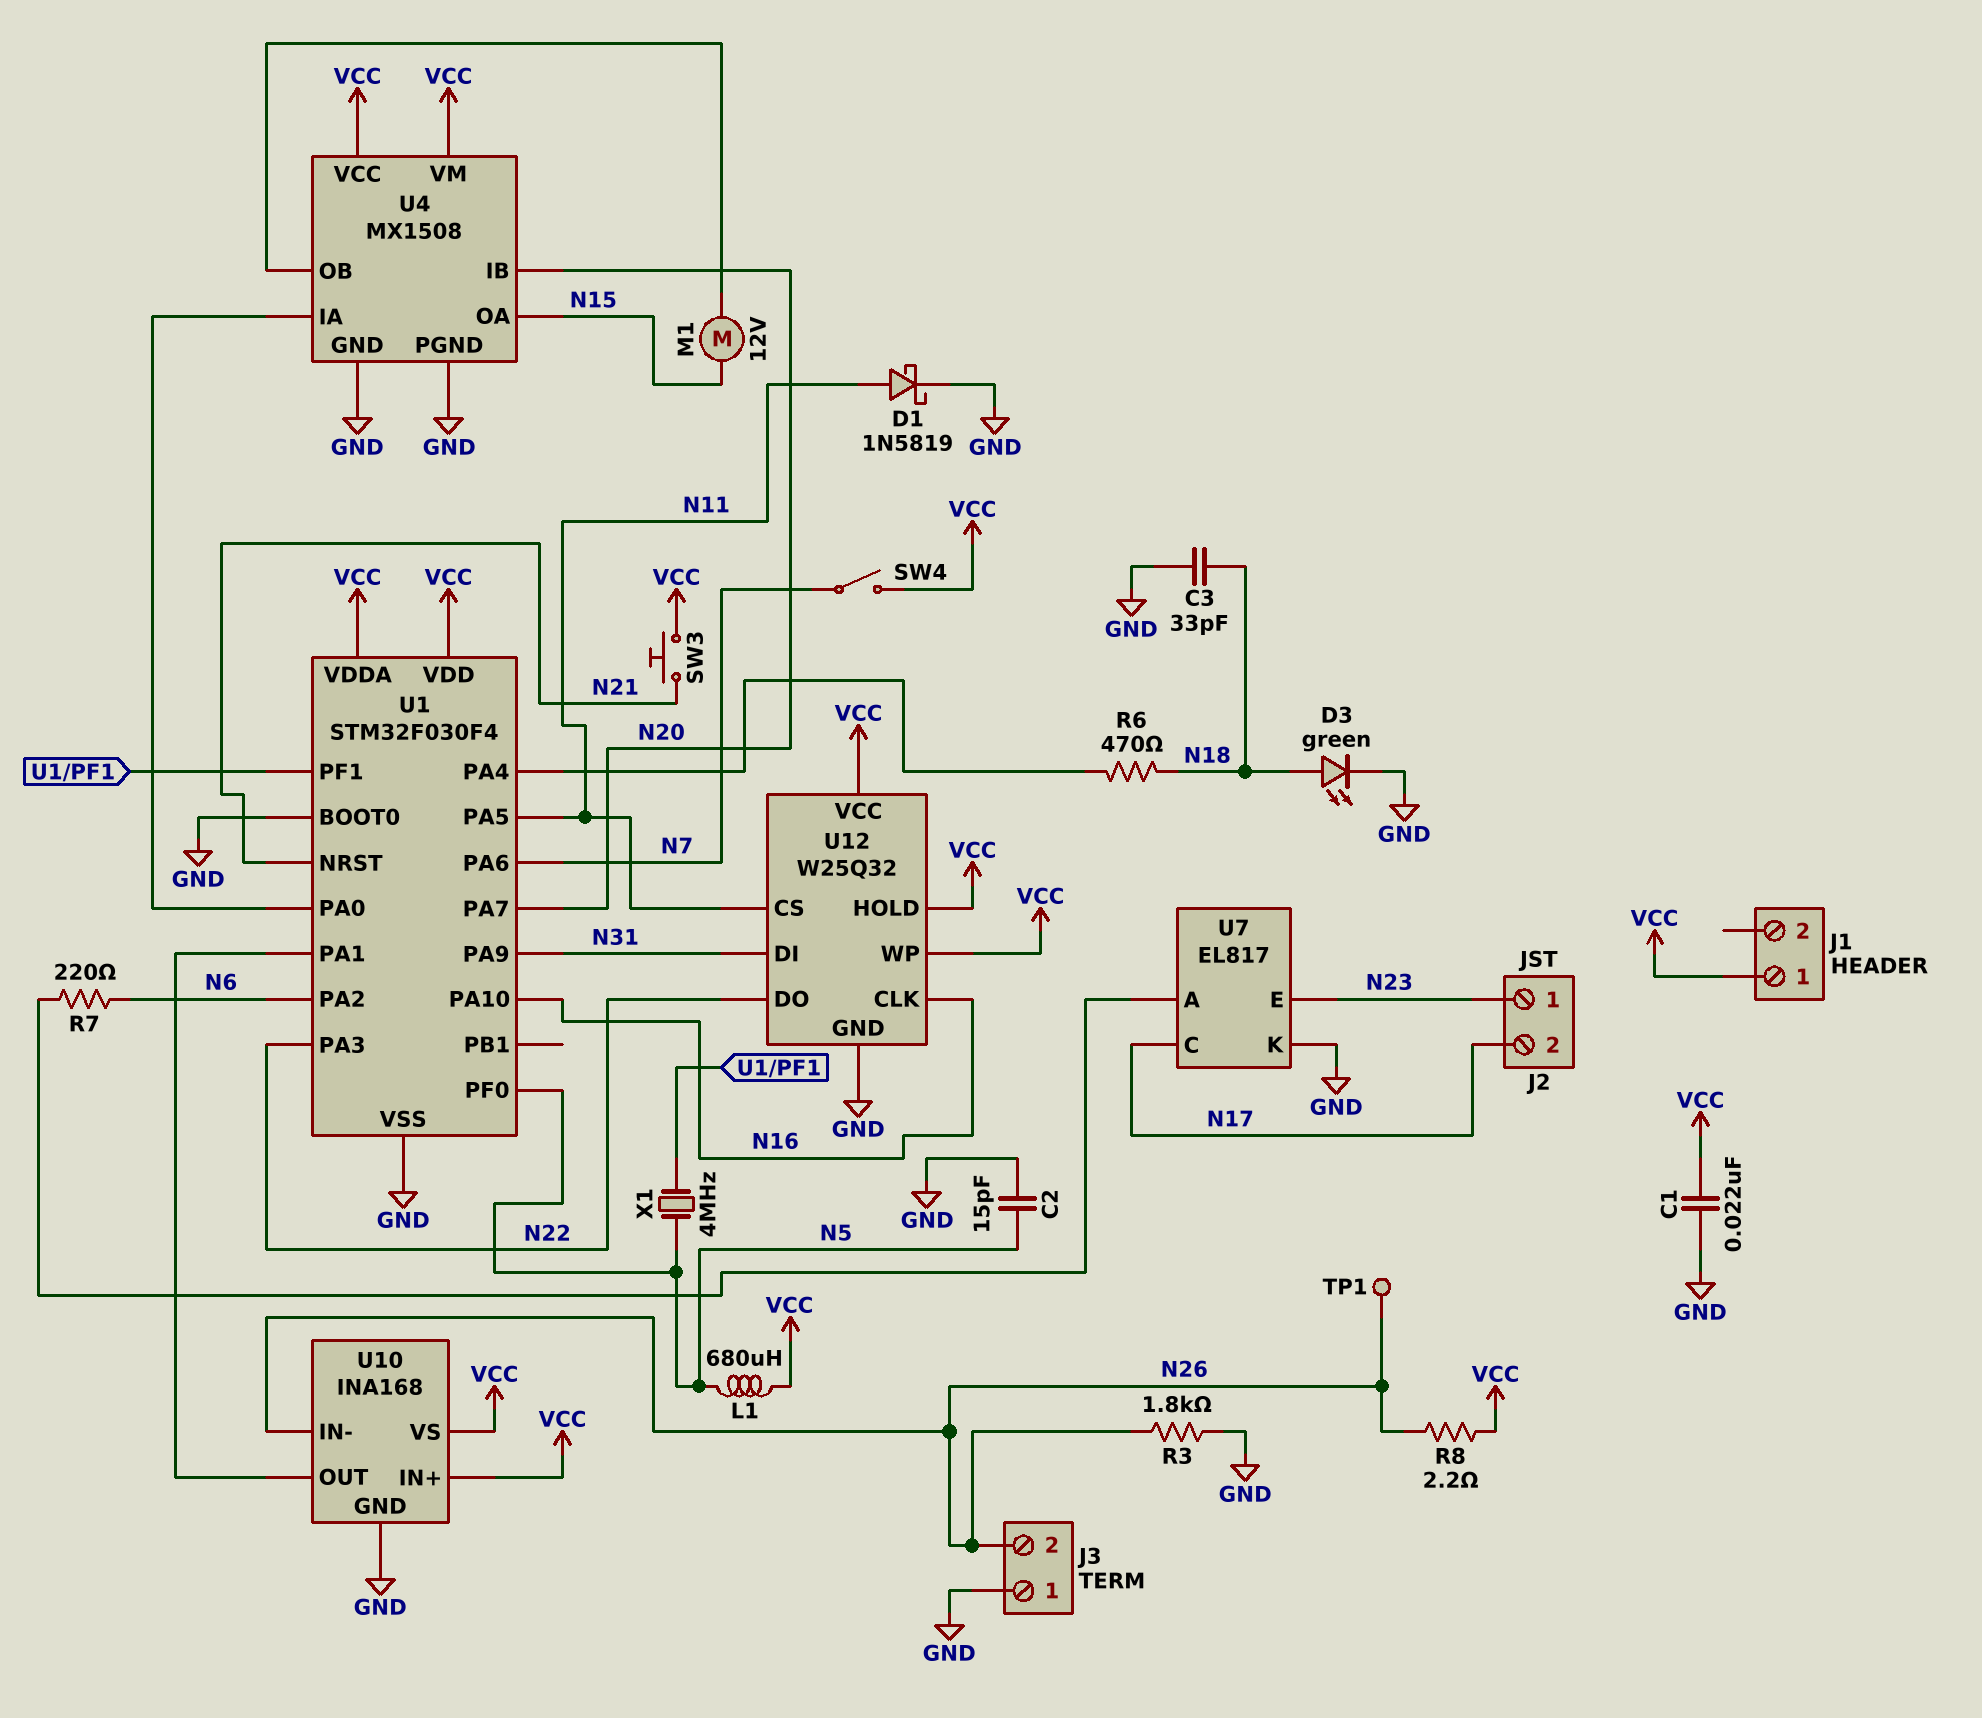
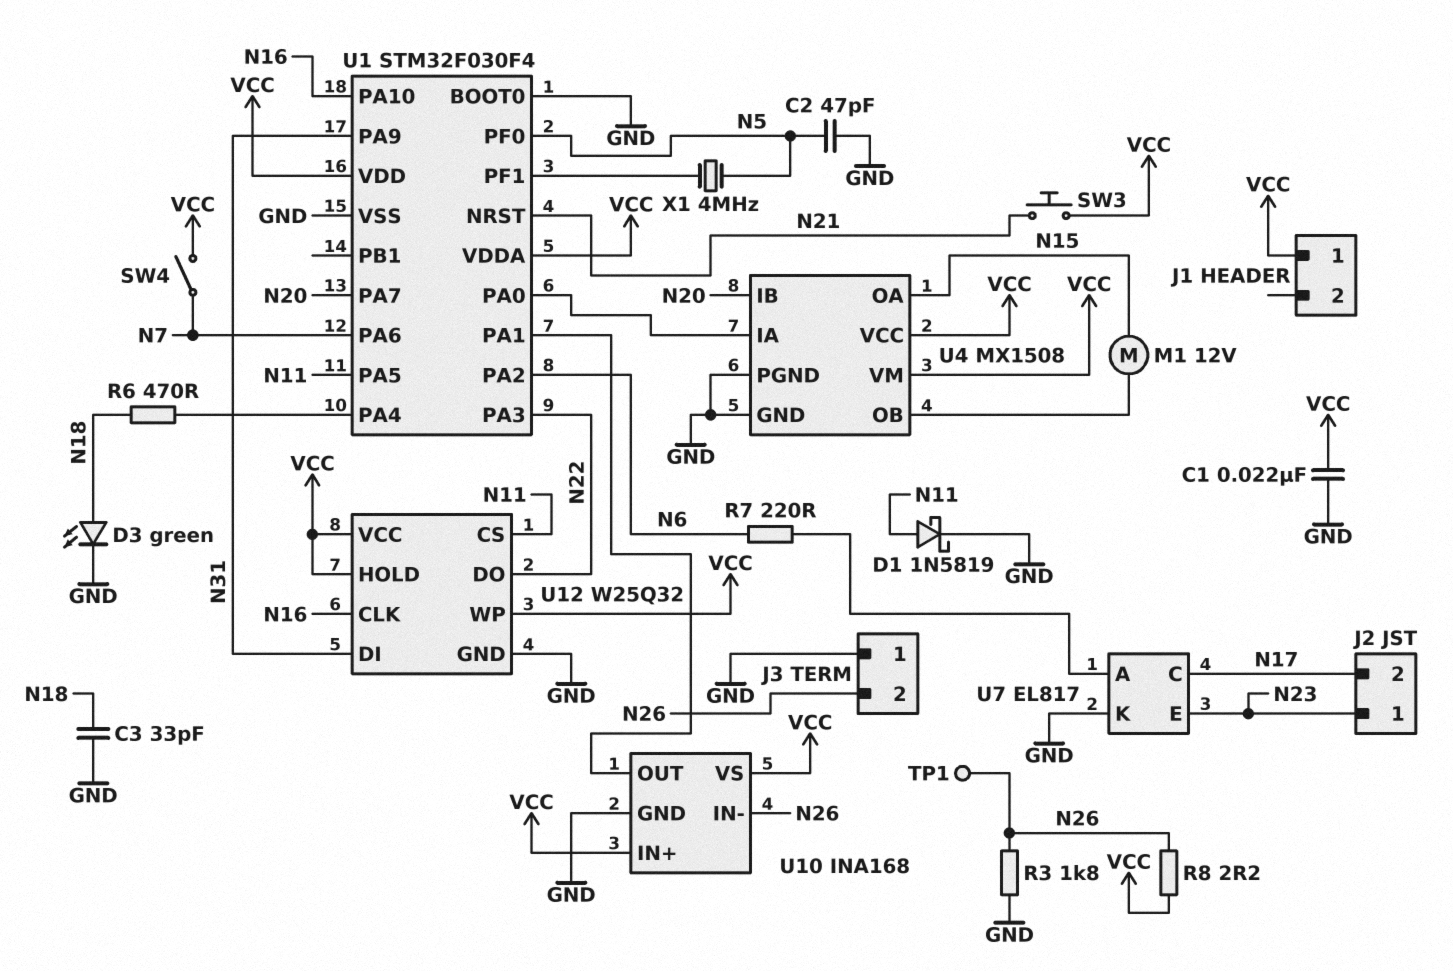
C2: 15pF (GND, N5) -> 47pF (GND, N5)
L1: 680uH (N5, VCC) -> none

